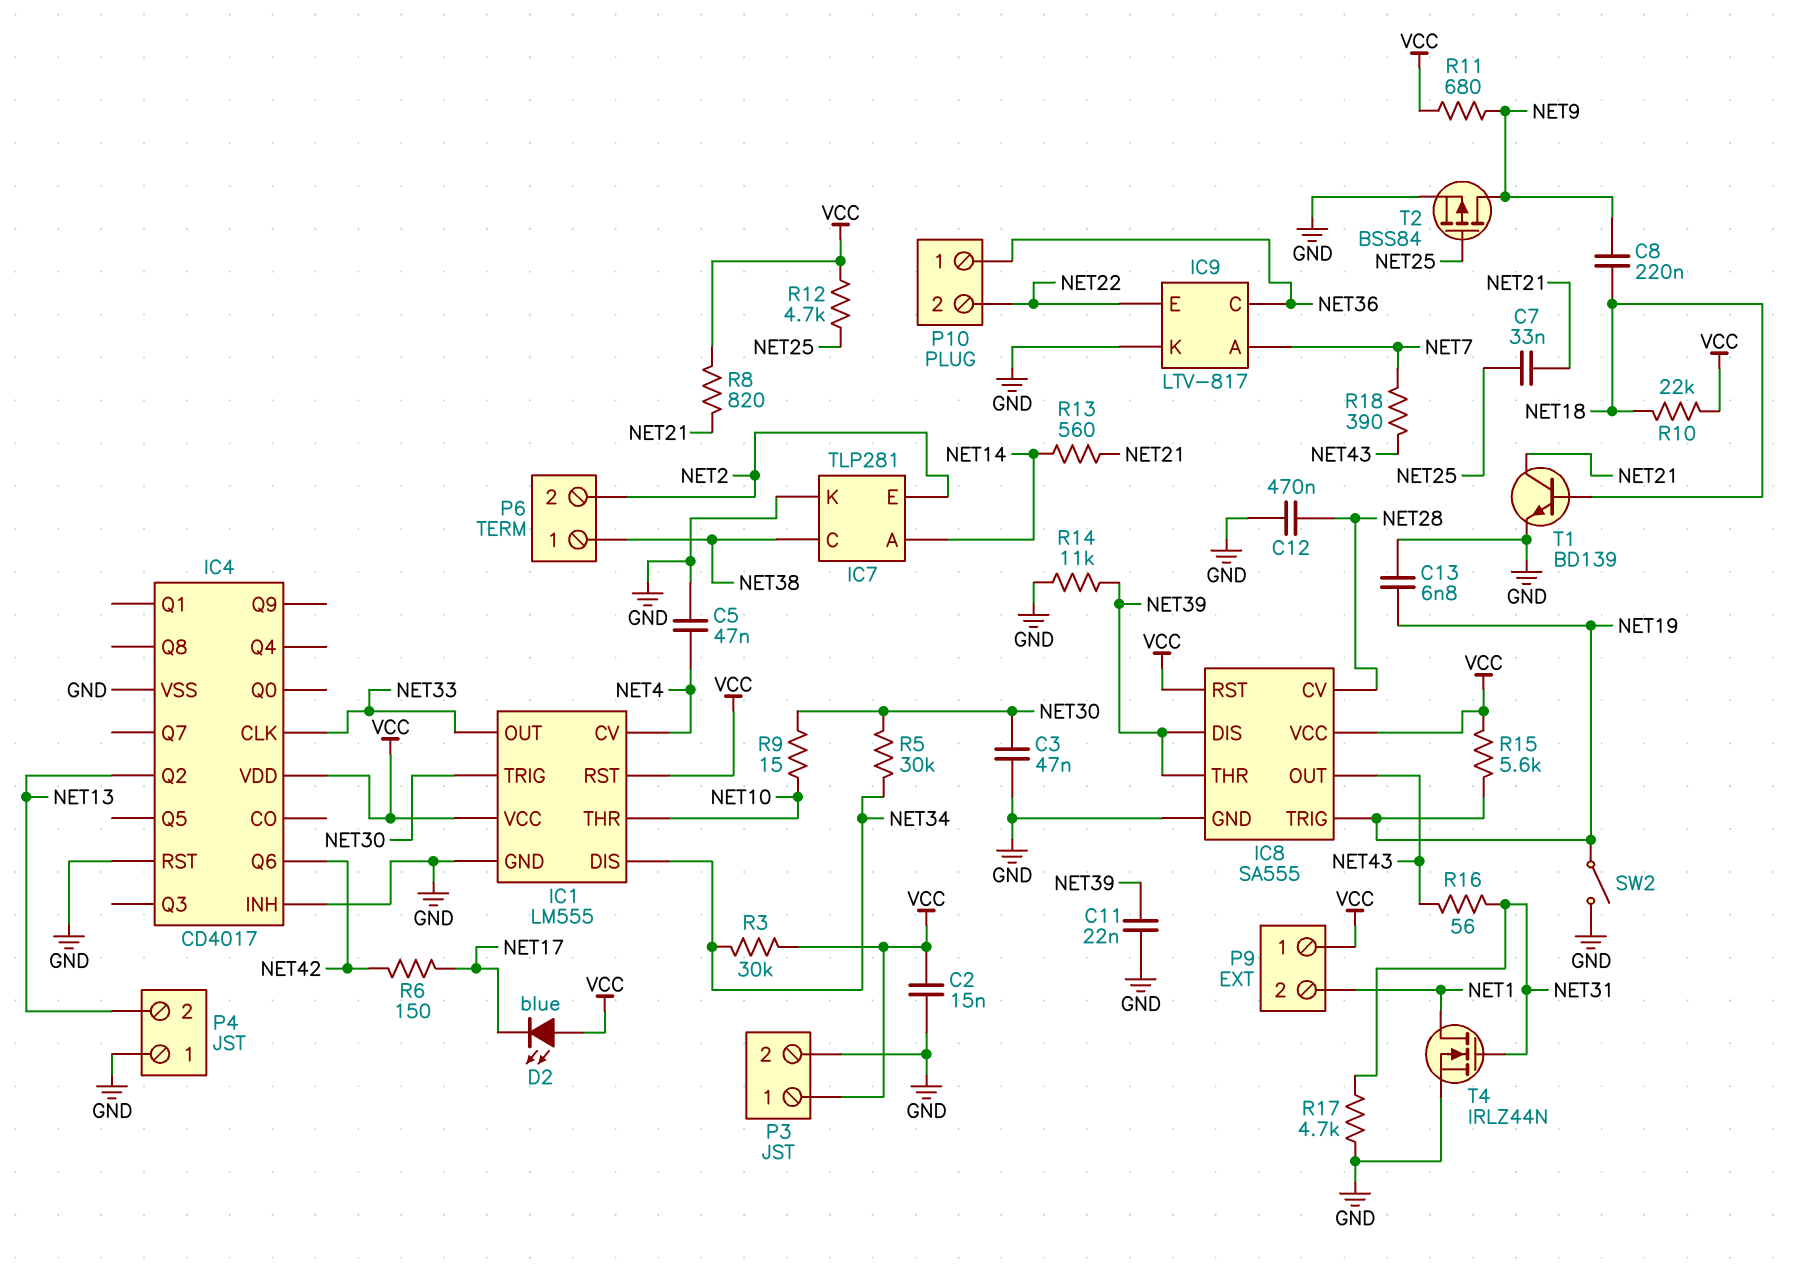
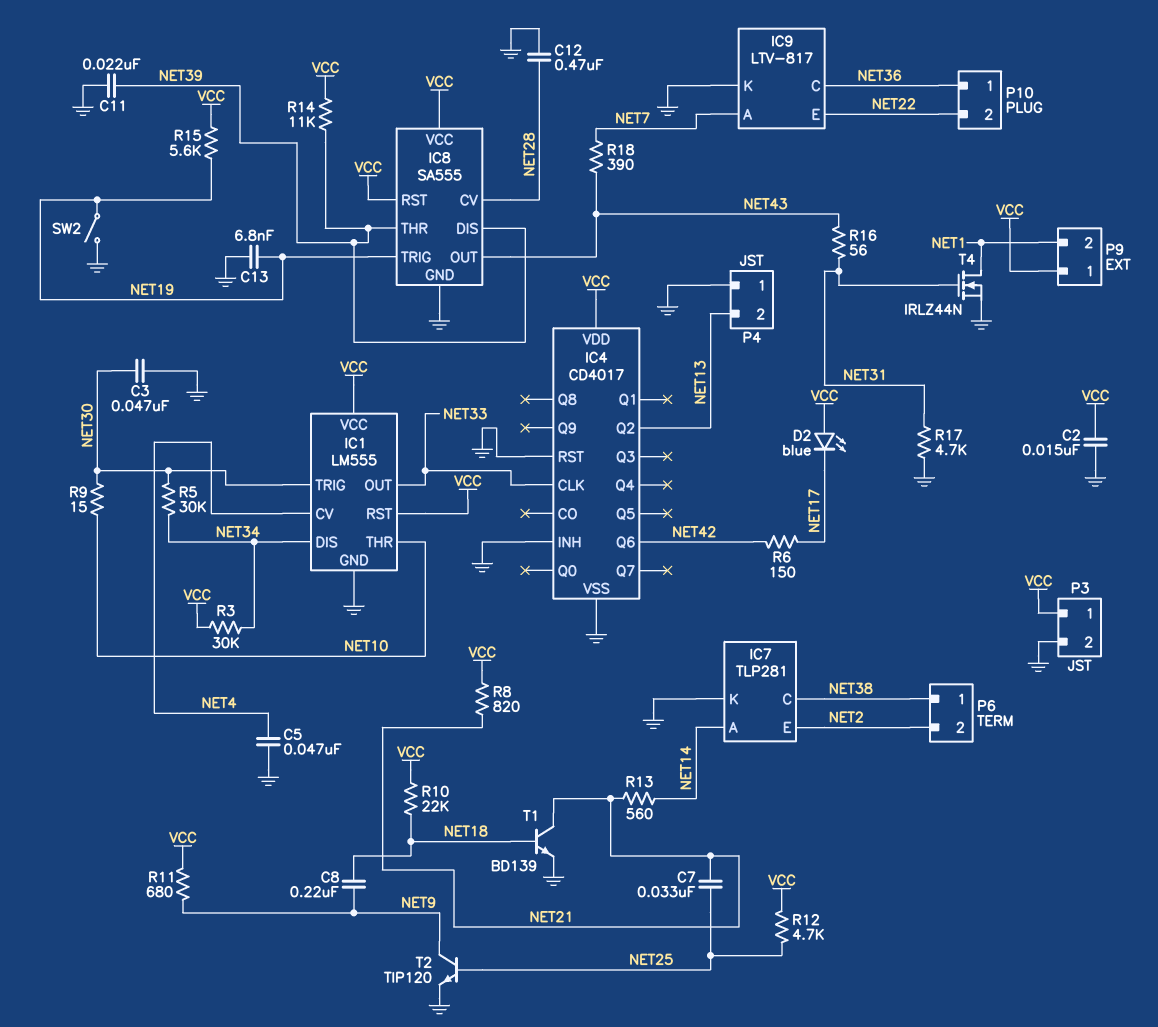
R14: 11k (GND, NET39) -> 11k (NET39, VCC)
T2: PMOS BSS84 (G NET25, D NET9, S GND) -> NPN TIP120 (B NET25, C NET9, E GND)

